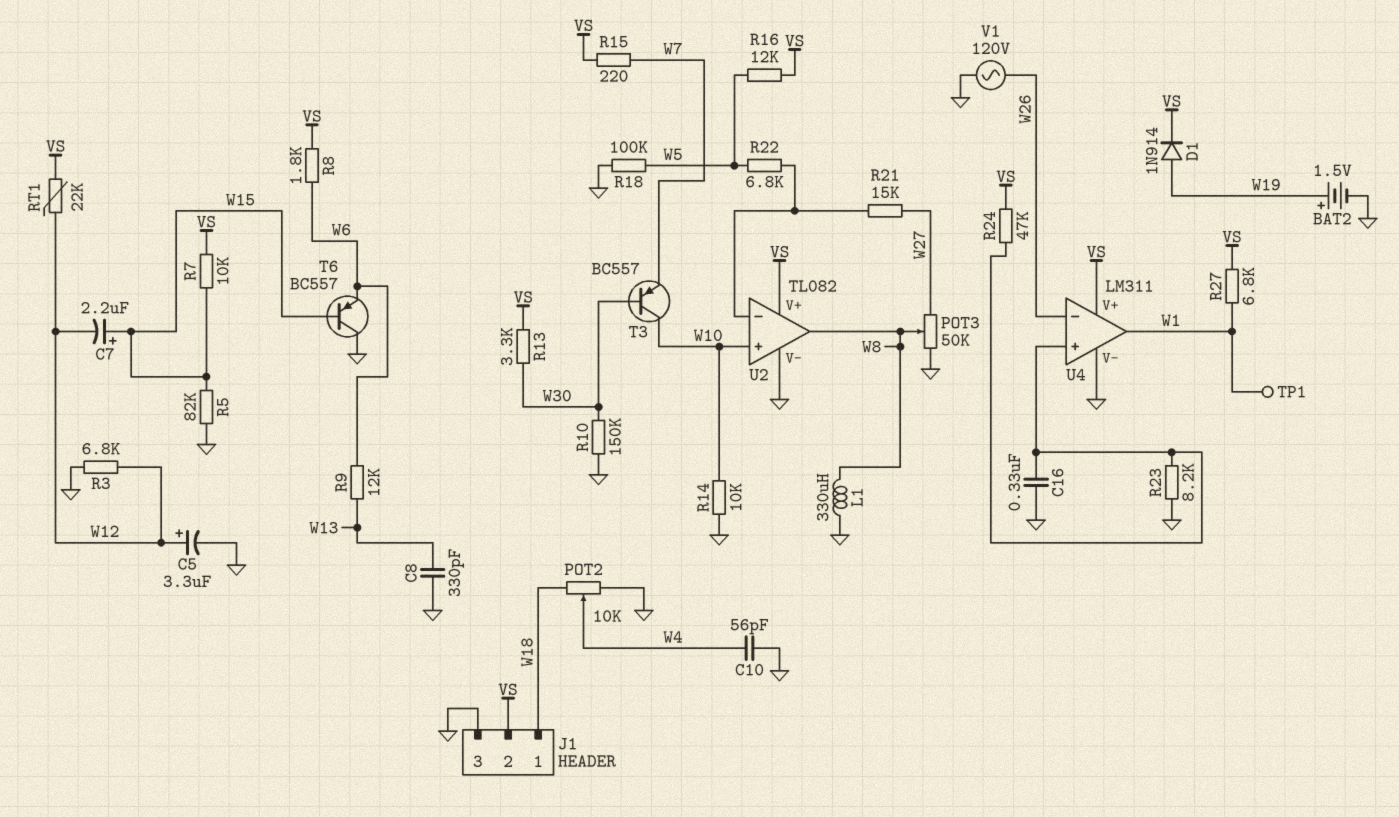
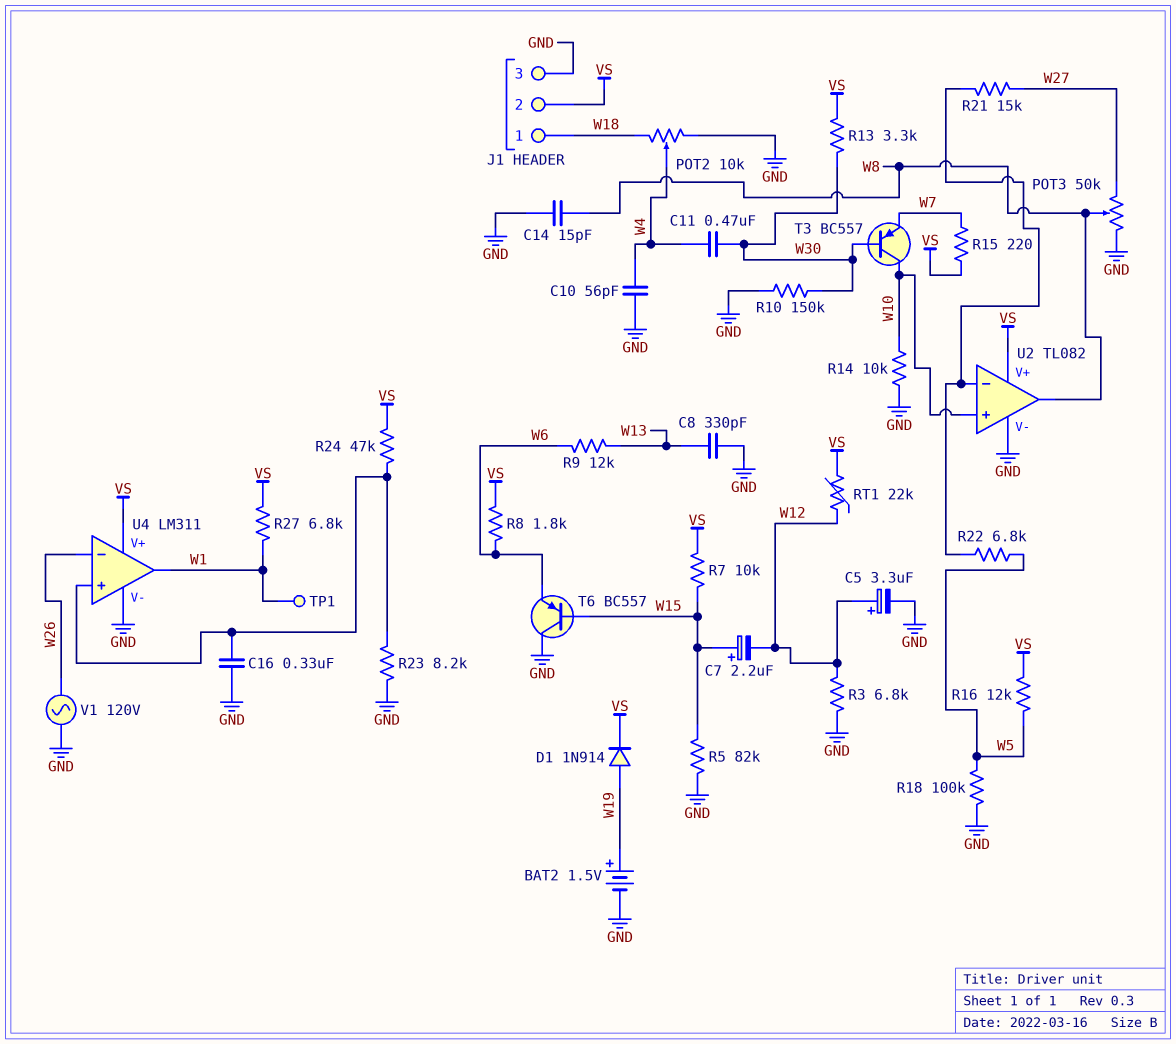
C11: none -> 470nF (W4, W30)
C14: none -> 15pF (GND, W8)
L1: 330uH (GND, W8) -> none

